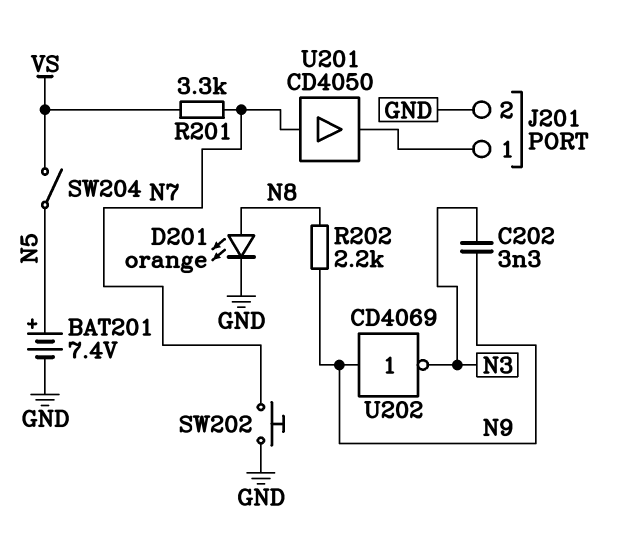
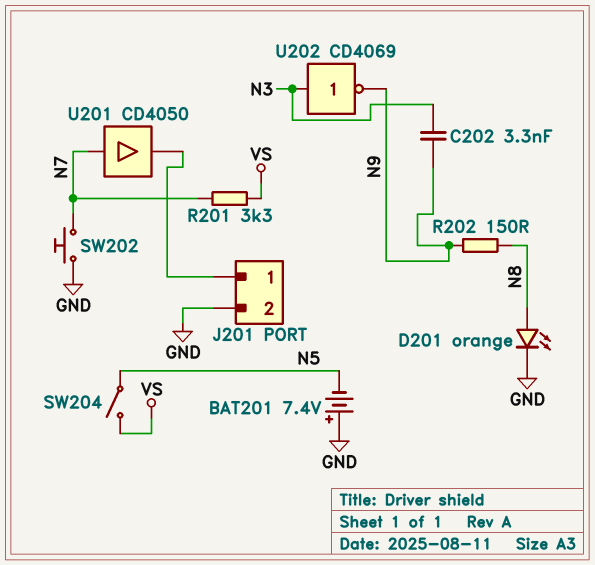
BAT201: 7.4V (plus N5, minus GND) -> 7.4V (plus GND, minus N5)
R202: 2.2k (N8, N9) -> 150 (N8, N9)
U202: NOT CD4069 (in N9, out N3) -> NOT CD4069 (in N3, out N9)

